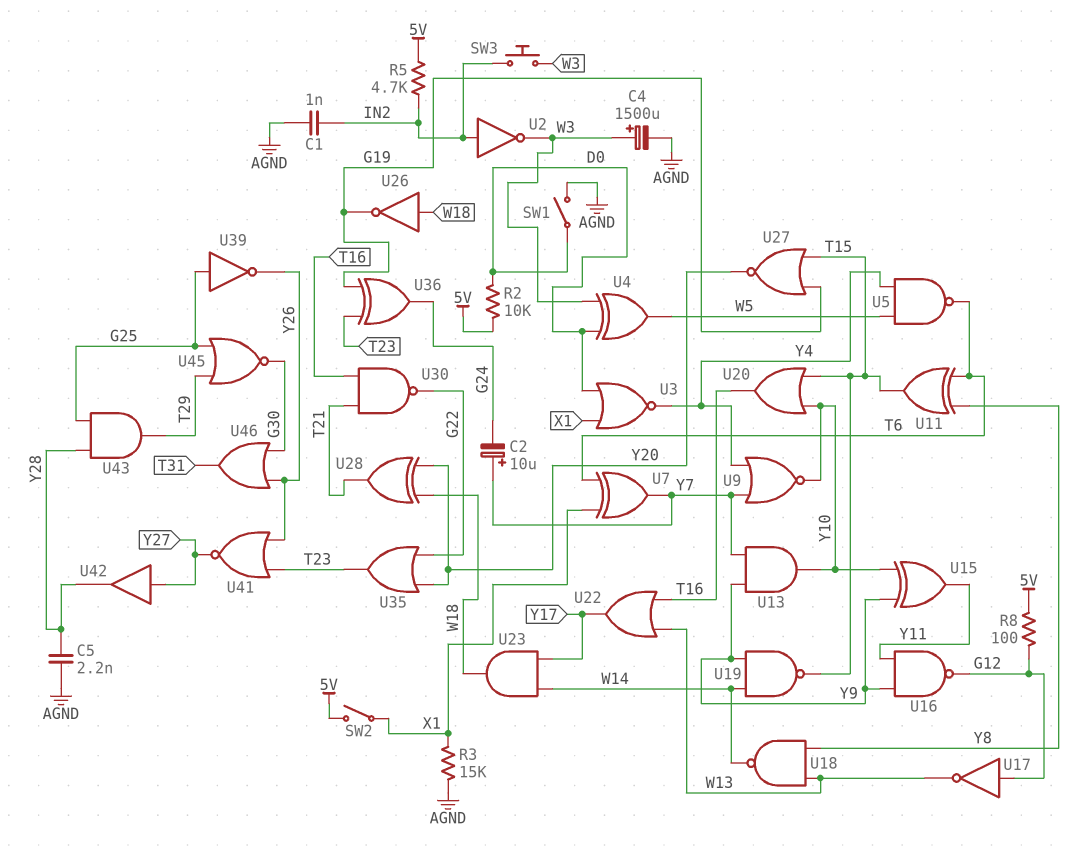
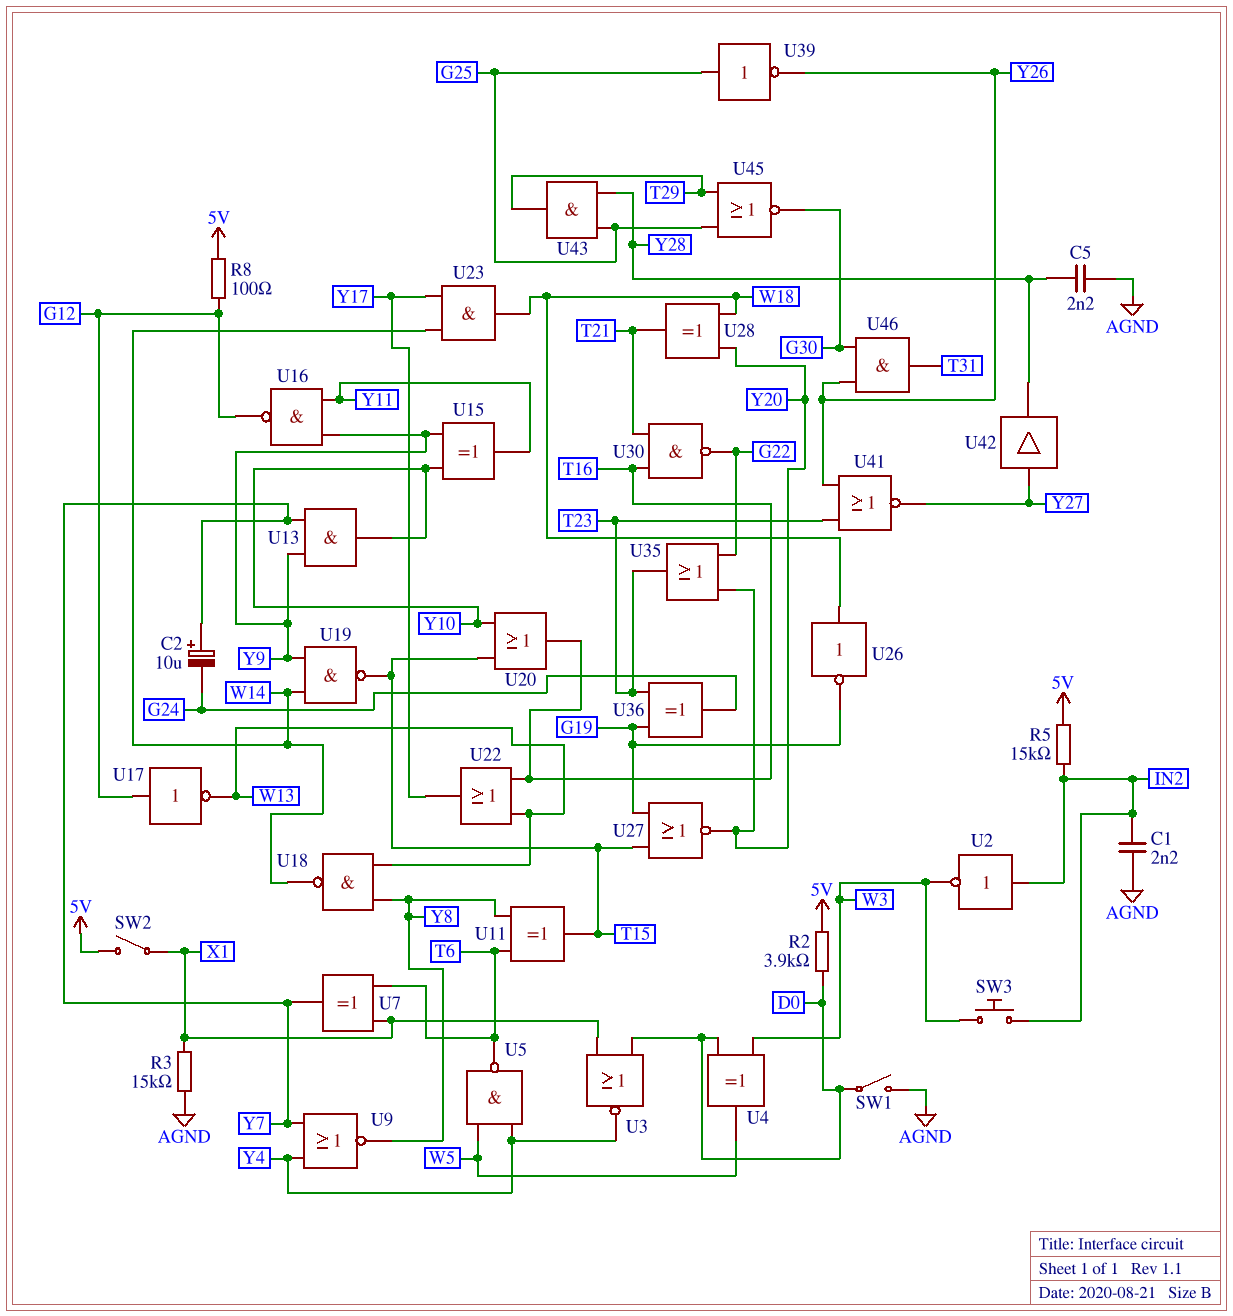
C1: 1nF (AGND, IN2) -> 2.2nF (AGND, IN2)
C4: 1500uF (plus W3, minus AGND) -> none
R2: 10k (5V, D0) -> 3.9k (5V, D0)
R5: 4.7k (5V, IN2) -> 15k (5V, IN2)
U9: NOR (in Y4, in Y7, out Y10) -> NOR (in Y4, in Y7, out Y8)
U46: OR (in G30, in Y26, out T31) -> AND (in G30, in Y26, out T31)

